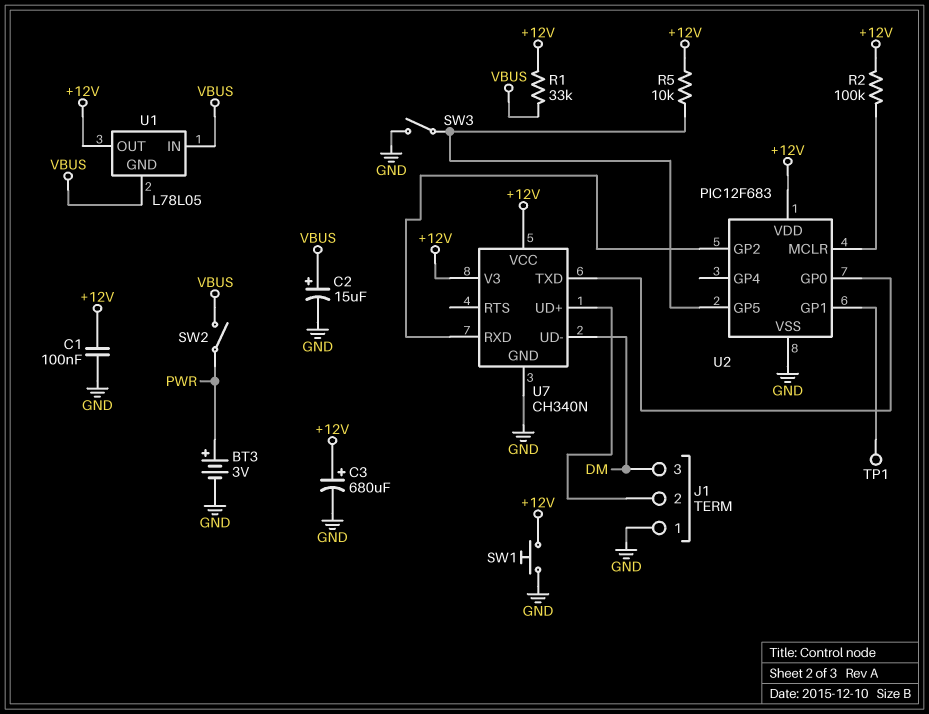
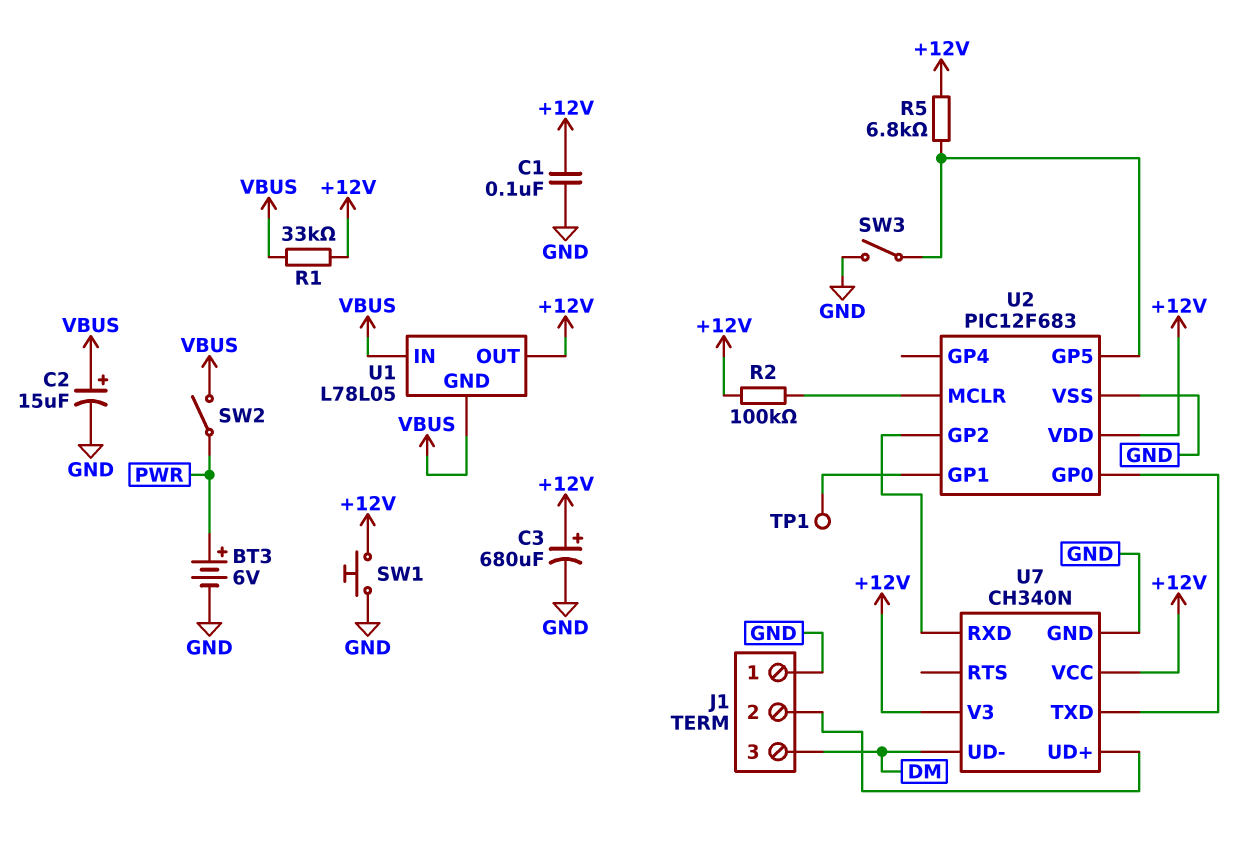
BT3: 3V (plus PWR, minus GND) -> 6V (plus PWR, minus GND)
R5: 10k (+12V, U2/GP5) -> 6.8k (+12V, U2/GP5)

